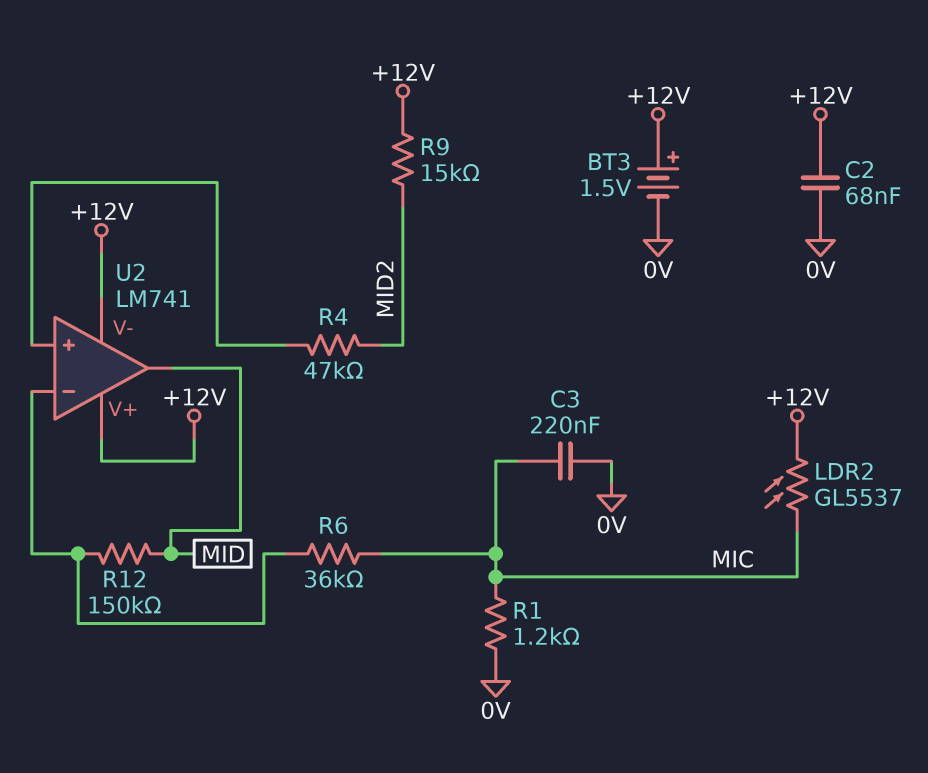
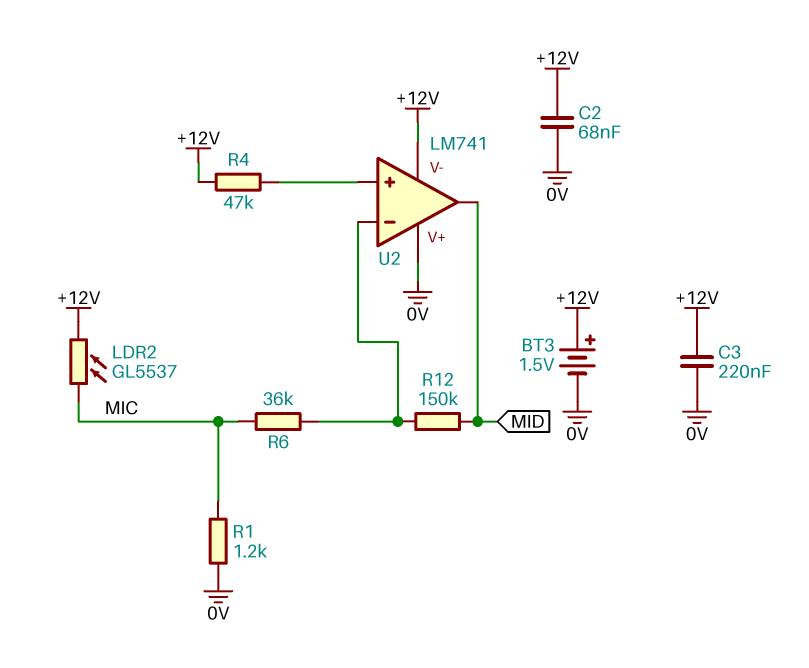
C3: 220nF (0V, MIC) -> 220nF (+12V, 0V)
R4: 47k (MID2, U2/in+) -> 47k (+12V, U2/in+)
R9: 15k (+12V, MID2) -> none
U2 pin V+: +12V -> 0V

